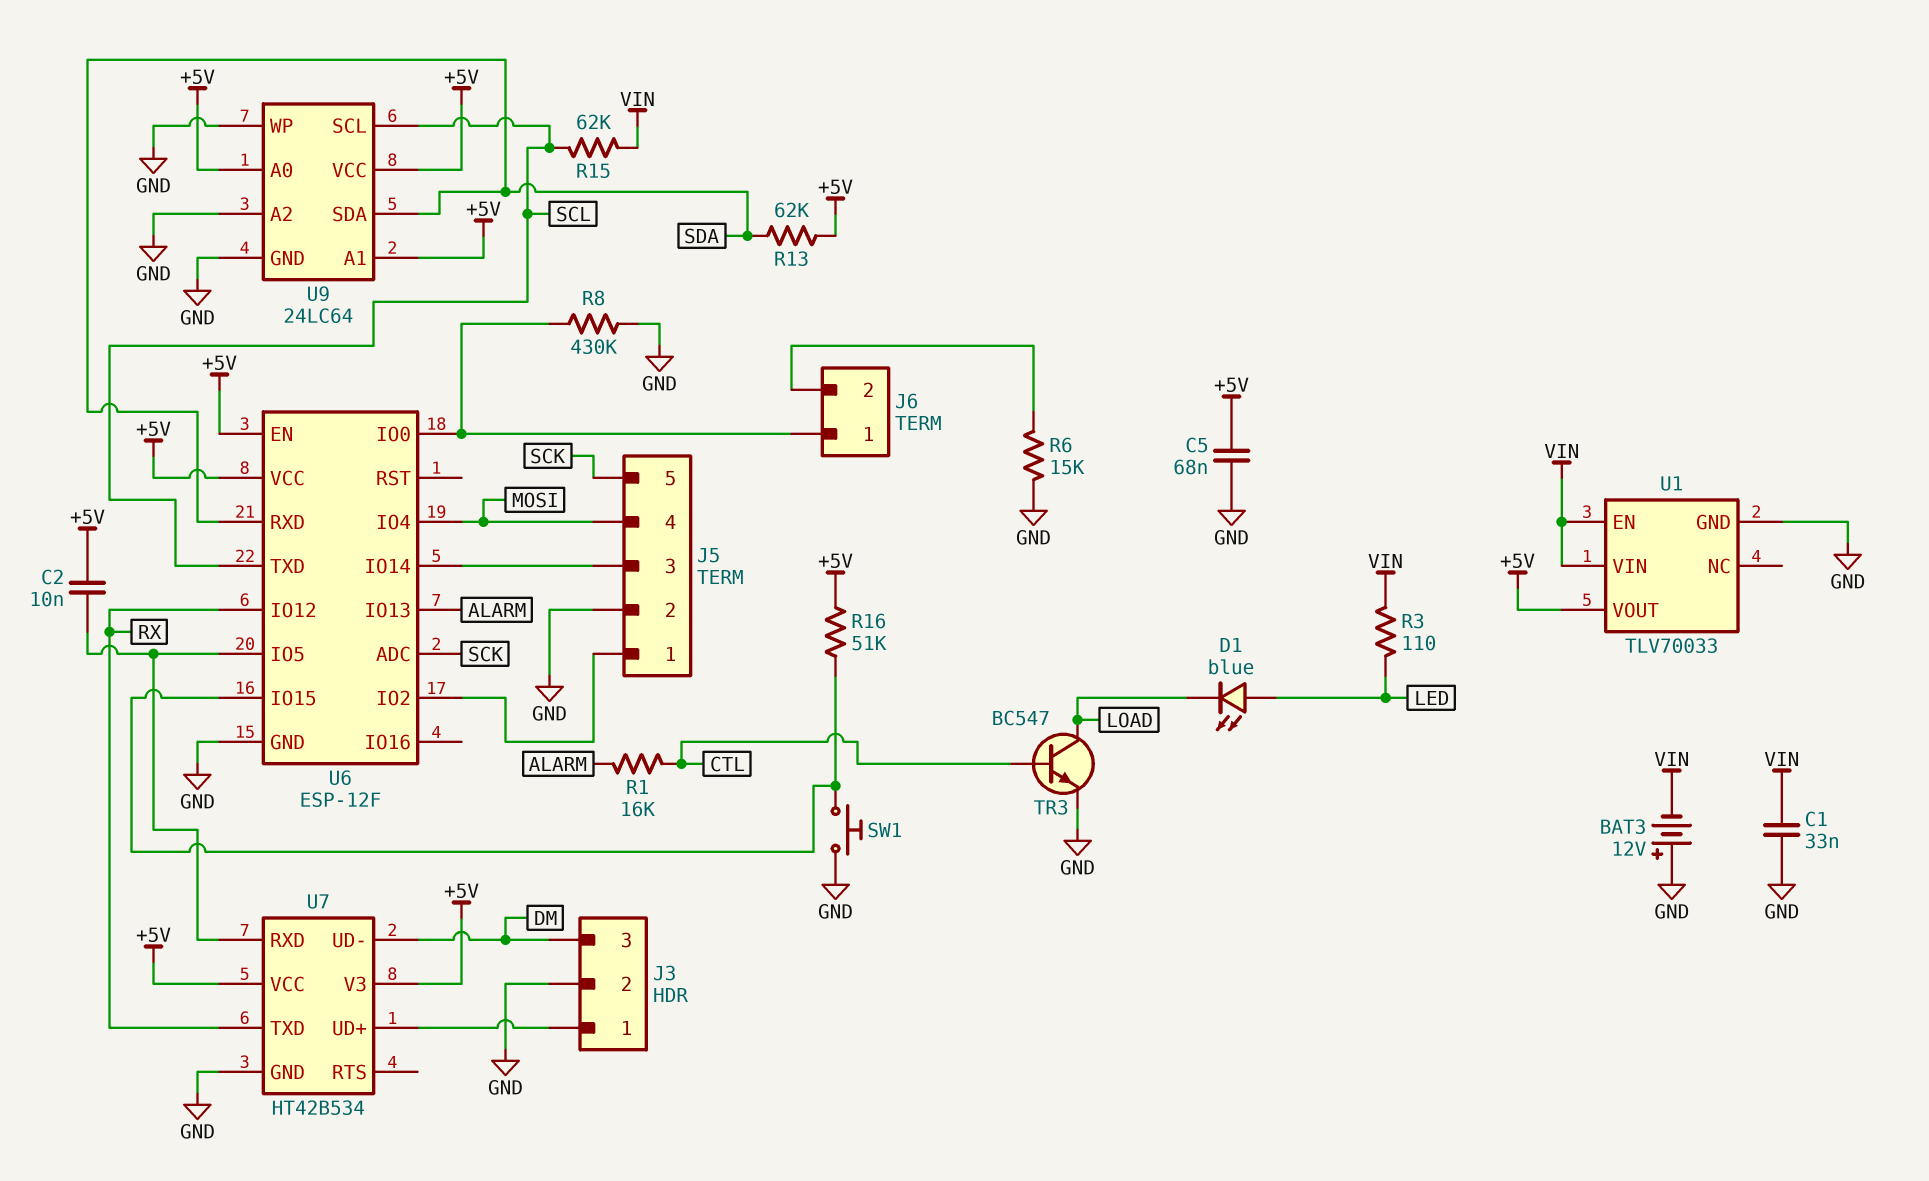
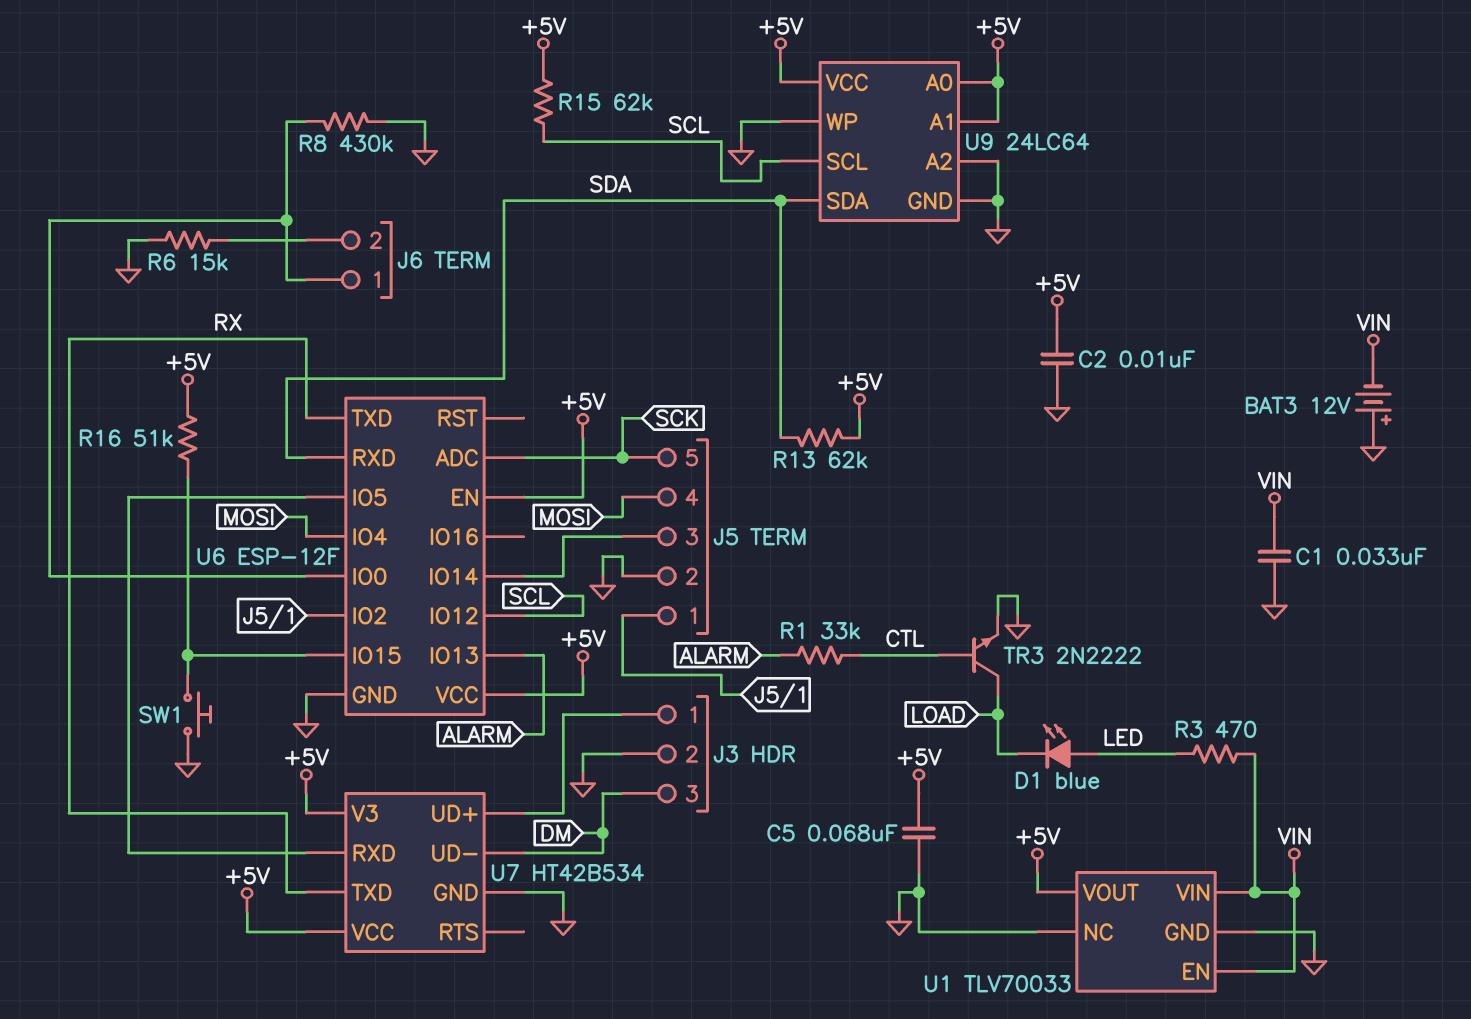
C2: 10nF (+5V, U6/IO5) -> 10nF (+5V, GND)
R1: 16k (ALARM, CTL) -> 33k (ALARM, CTL)
R3: 110 (LED, VIN) -> 470 (LED, VIN)
R15: 62k (SCL, VIN) -> 62k (+5V, SCL)
TR3: NPN BC547 (B CTL, C LOAD, E GND) -> NPN 2N2222 (B CTL, C LOAD, E GND)
U1 pin NC: none -> GND
U6 pin IO12: RX -> SCL
U6 pin TXD: SCL -> RX

